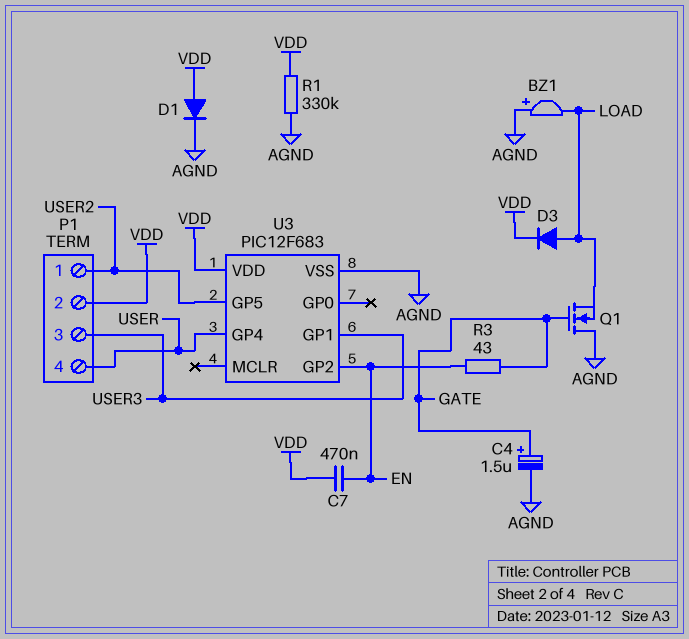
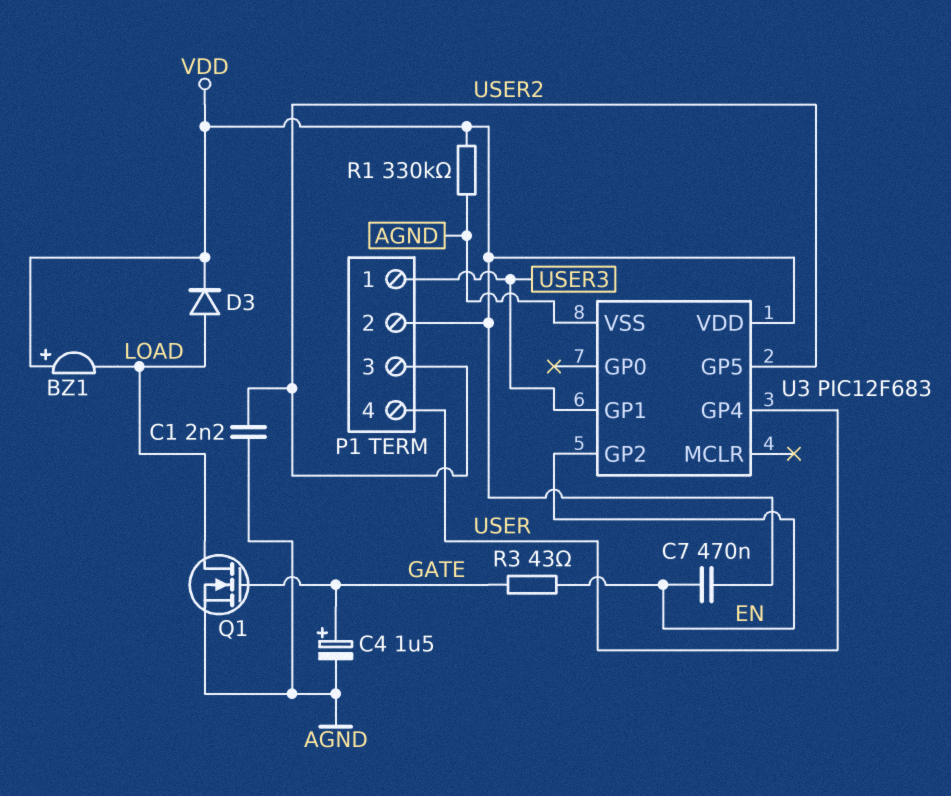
BZ1: buzzer (plus AGND, minus LOAD) -> buzzer (plus VDD, minus LOAD)
C1: none -> 2.2nF (AGND, USER2)
D1: diode (A VDD, K AGND) -> none
P1 pin 1: USER2 -> USER3
P1 pin 3: USER3 -> USER2
Q1: NMOS (G GATE, D AGND, S LOAD) -> NMOS (G GATE, D LOAD, S AGND)

